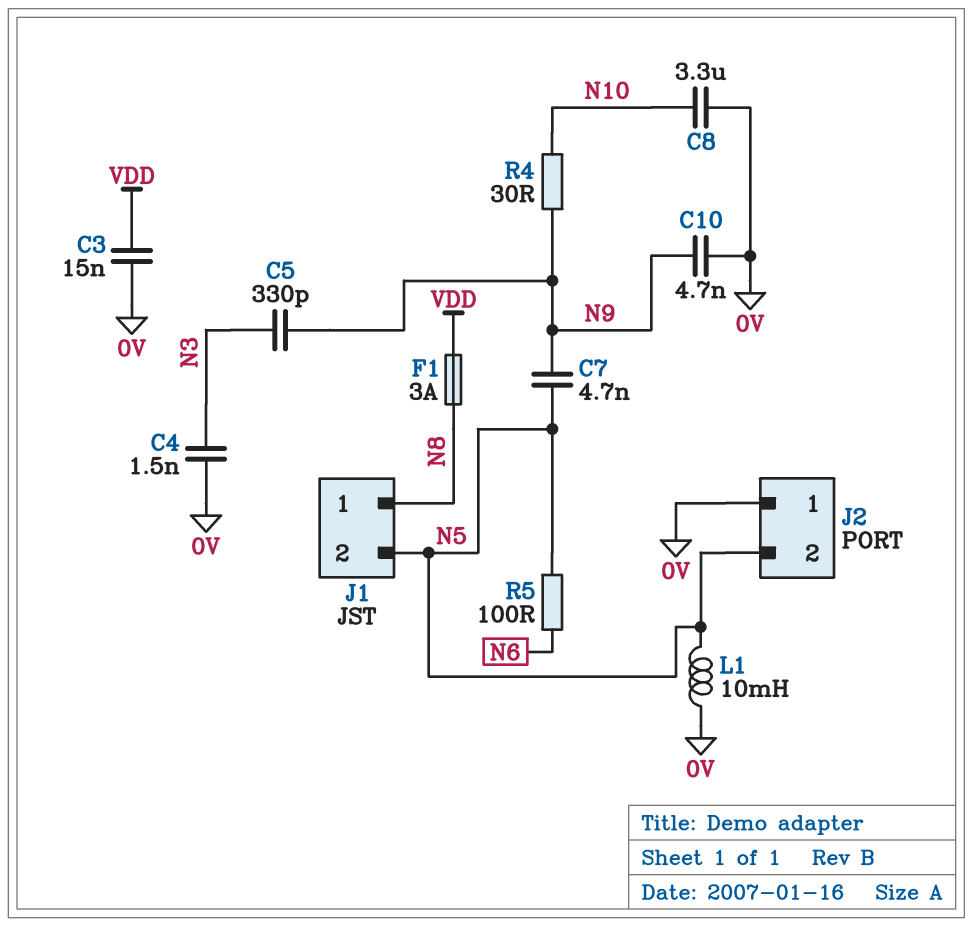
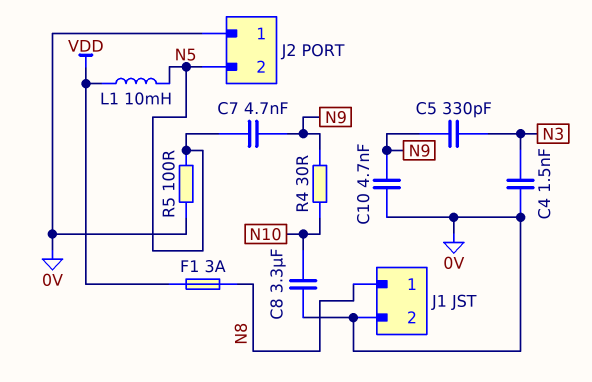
C3: 15nF (0V, VDD) -> none
J1 pin 2: N5 -> 0V
L1: 10mH (0V, N5) -> 10mH (N5, VDD)
R5: 100 (N5, N6) -> 100 (0V, N5)

